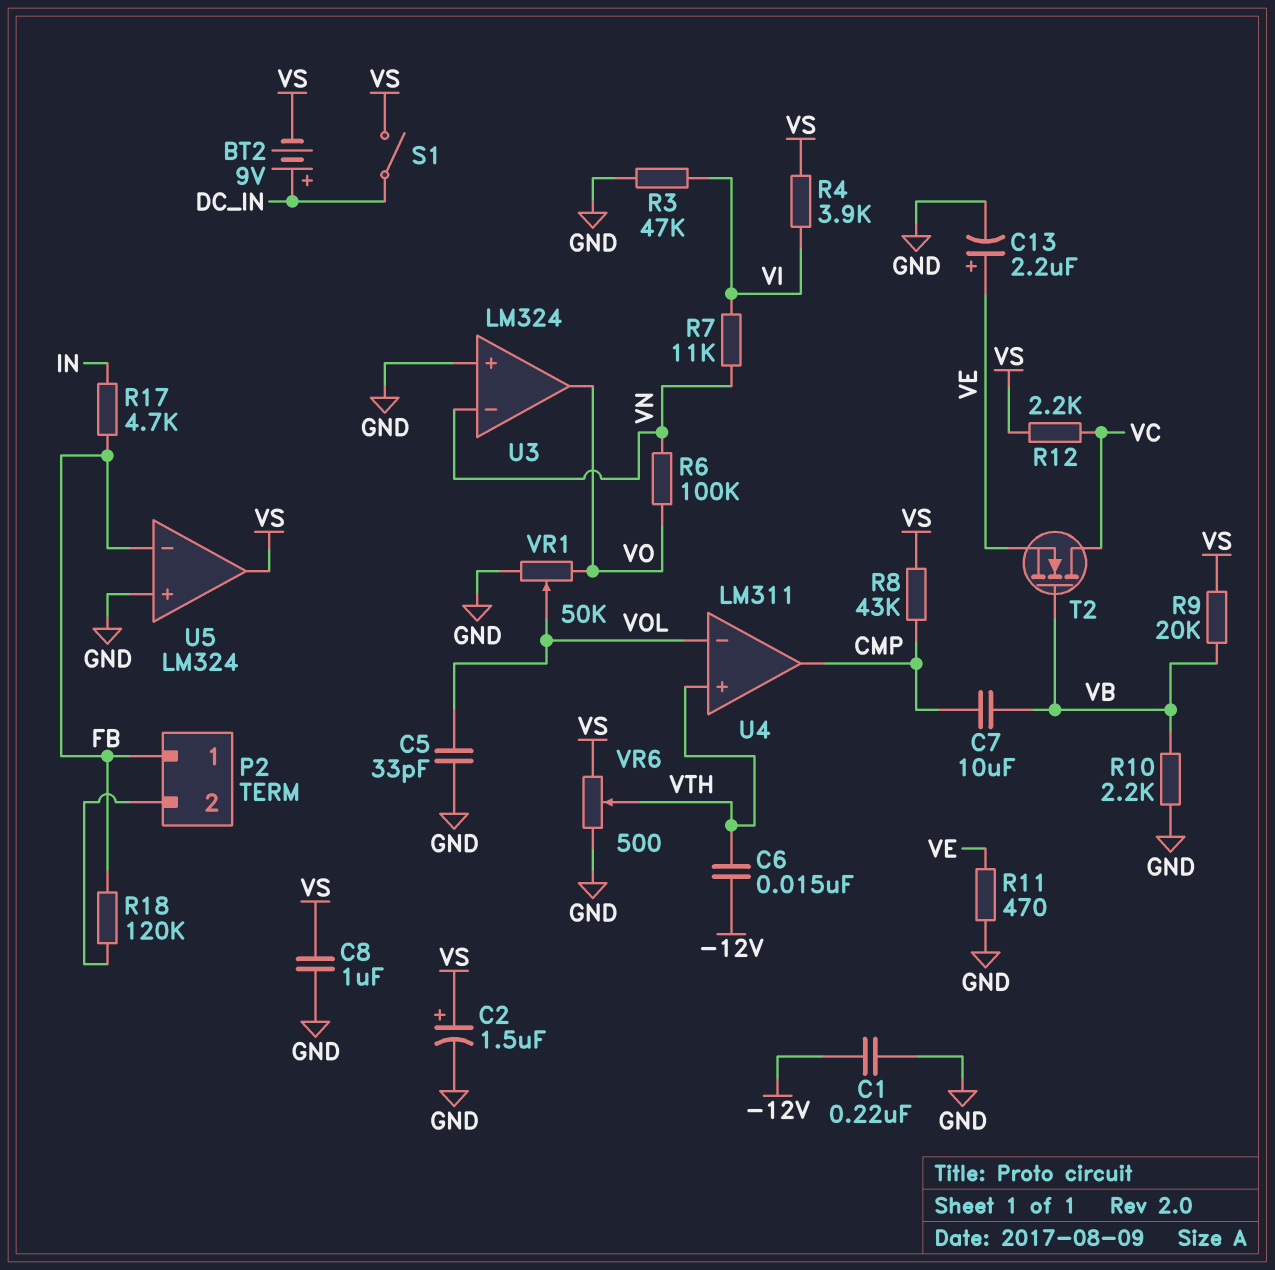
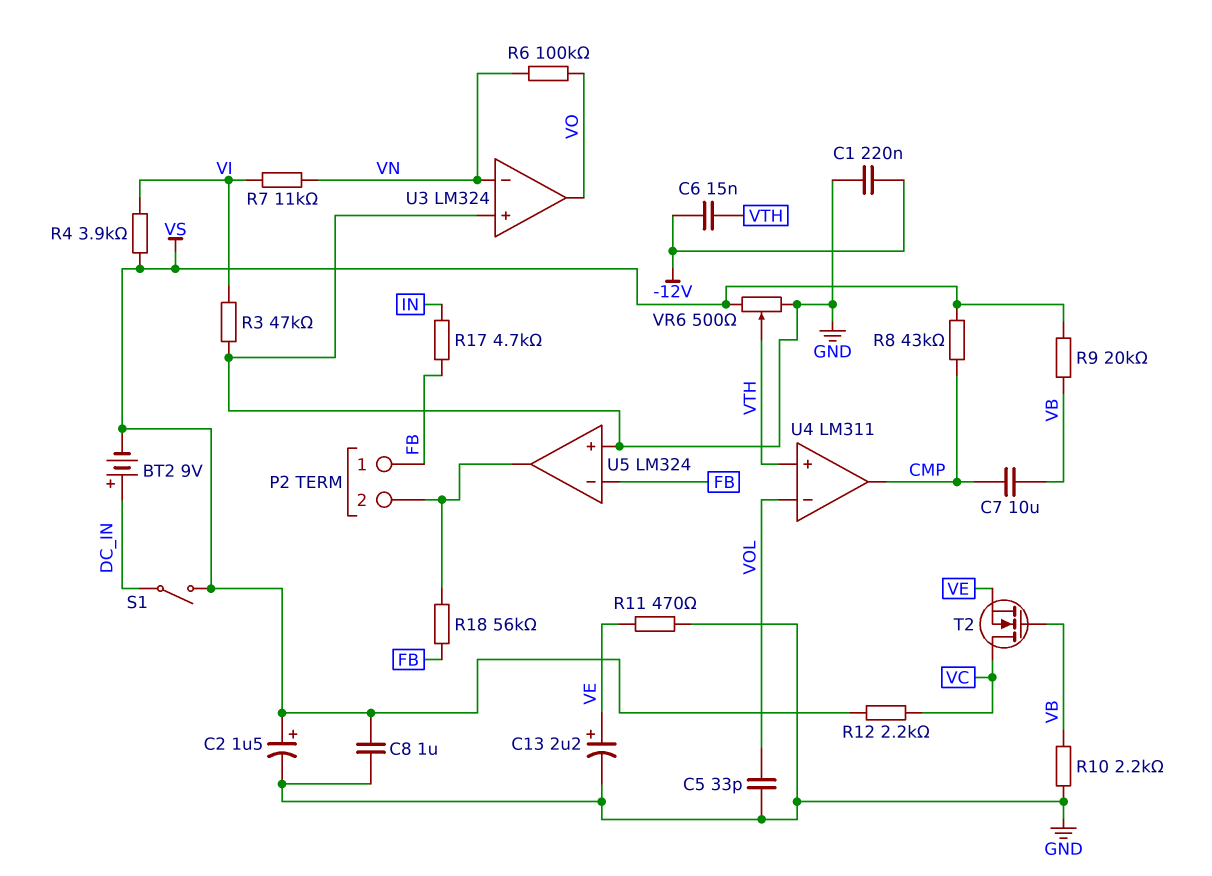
R18: 120k (FB, P2/2) -> 56k (FB, P2/2)
U5 pin out: VS -> P2/2
VR1: 50k (GND, VO, wiper VOL) -> none

